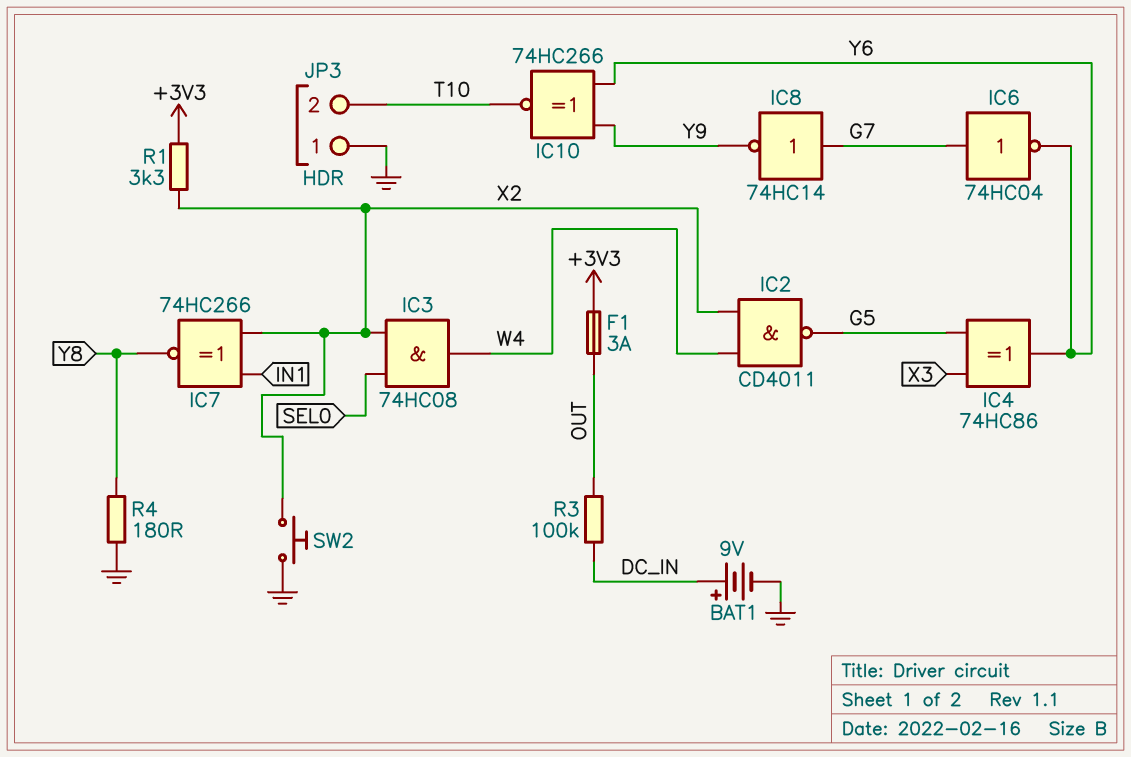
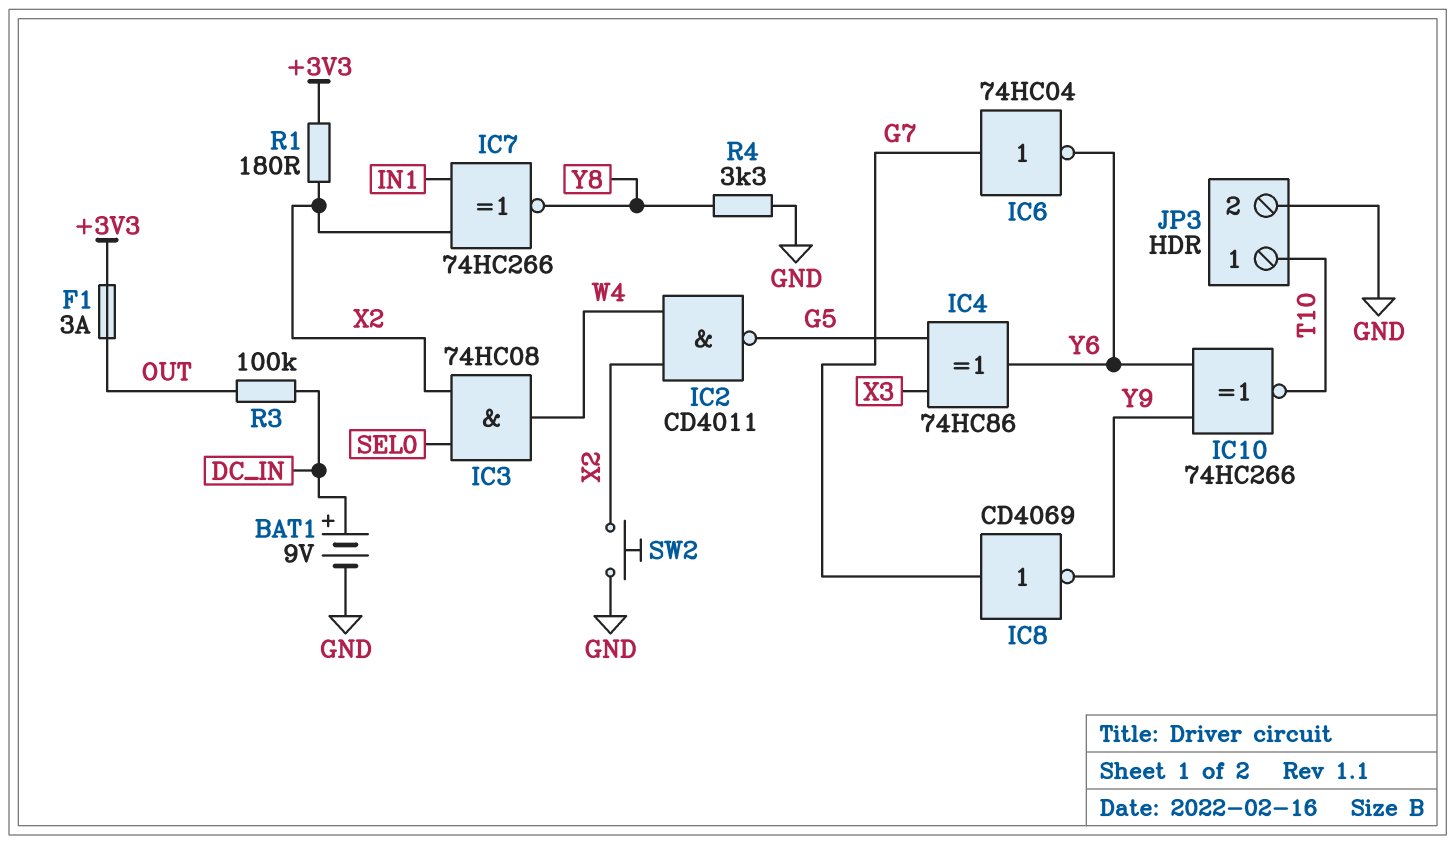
IC8: NOT 74HC14 (in G7, out Y9) -> NOT CD4069 (in G7, out Y9)
JP3 pin 1: GND -> T10
JP3 pin 2: T10 -> GND
R1: 3.3k (+3V3, X2) -> 180 (+3V3, X2)
R4: 180 (GND, Y8) -> 3.3k (GND, Y8)

